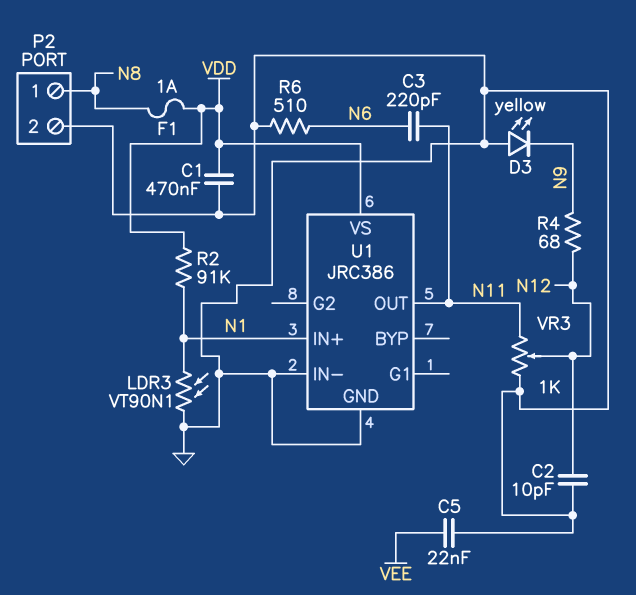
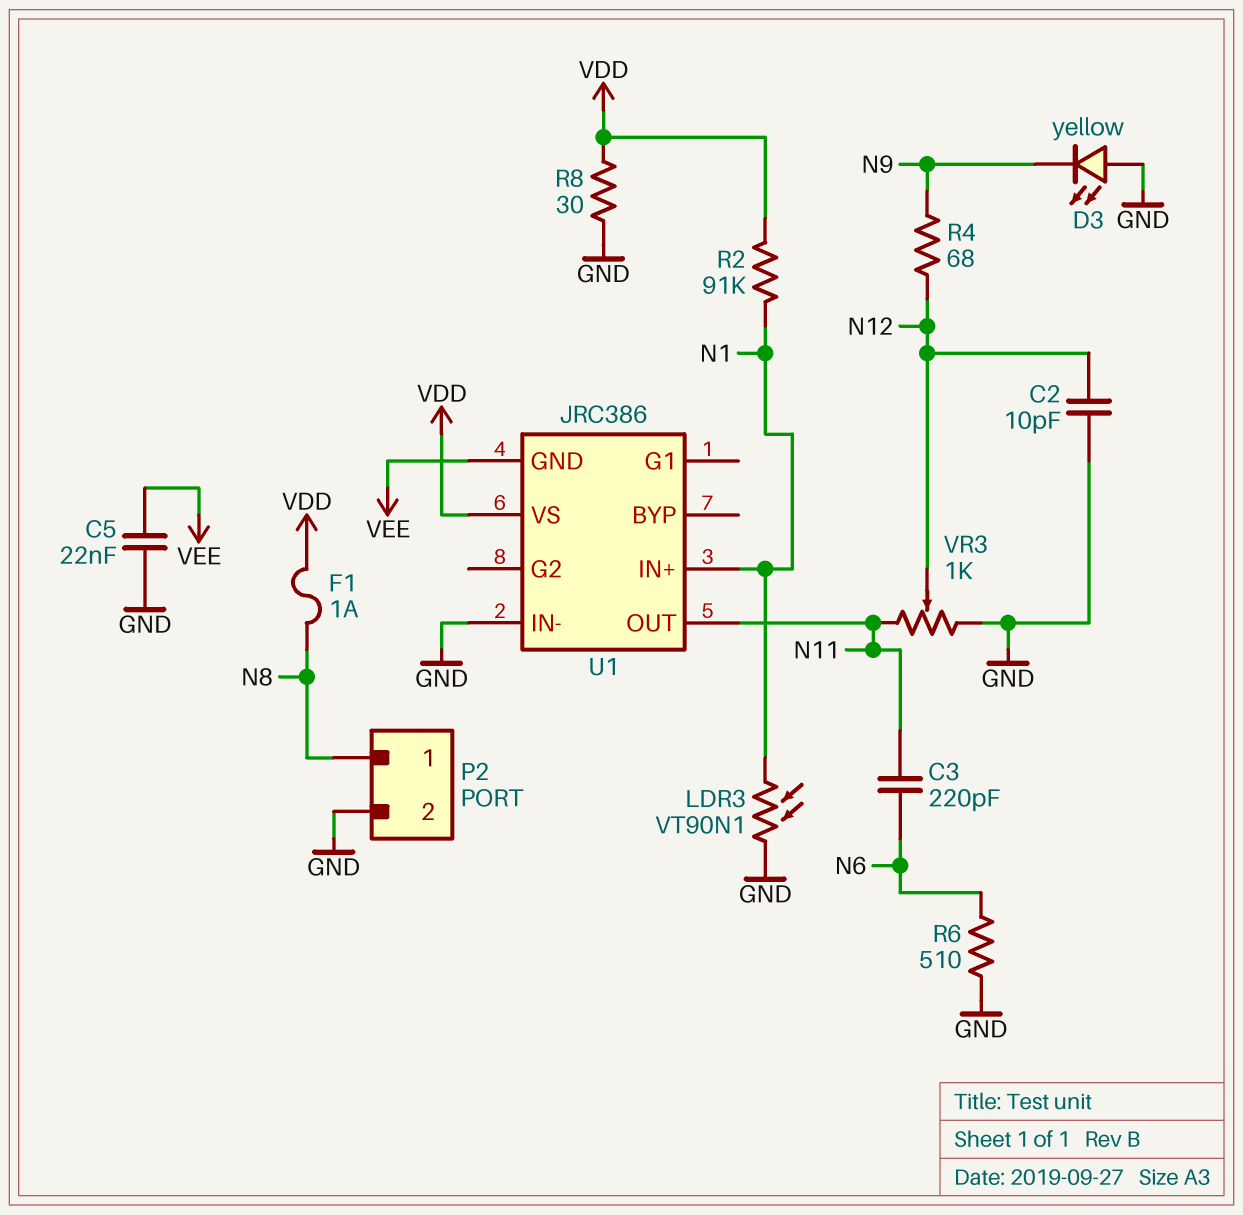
C1: 470nF (GND, VDD) -> none
R8: none -> 30 (GND, VDD)
U1 pin GND: GND -> VEE

